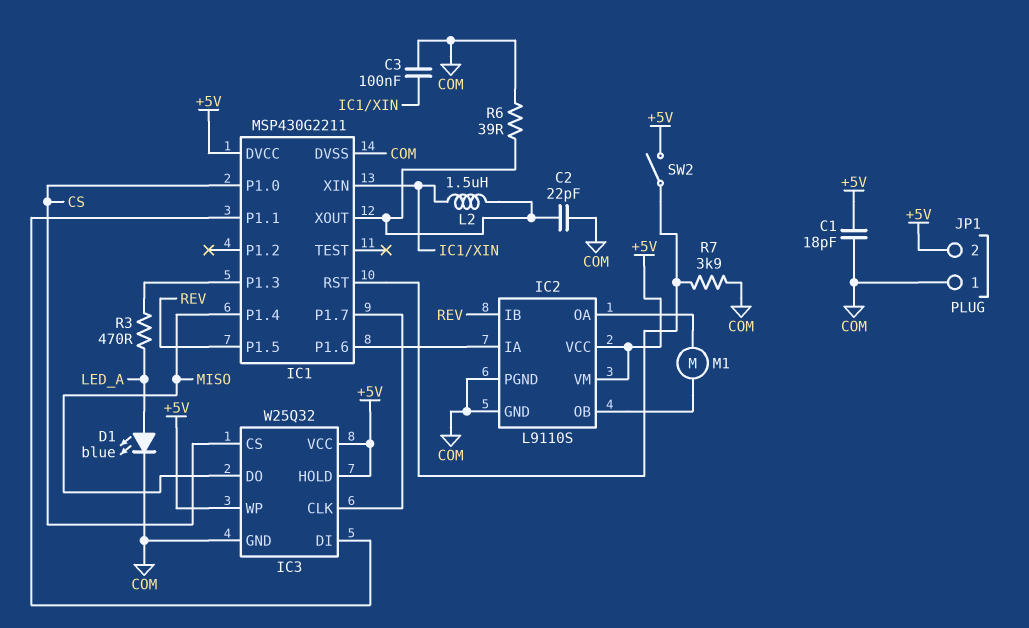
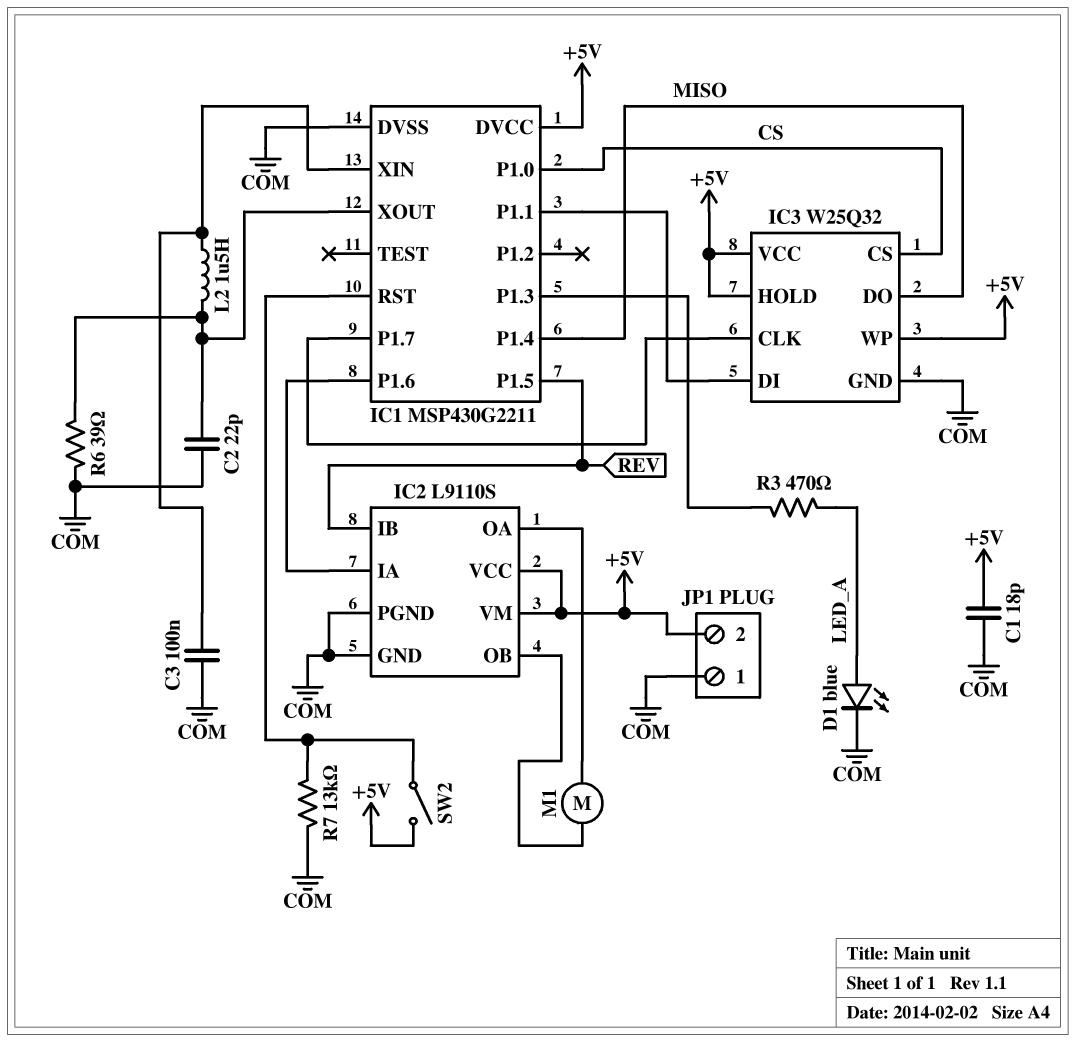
R7: 3.9k (COM, IC1/RST) -> 13k (COM, IC1/RST)

